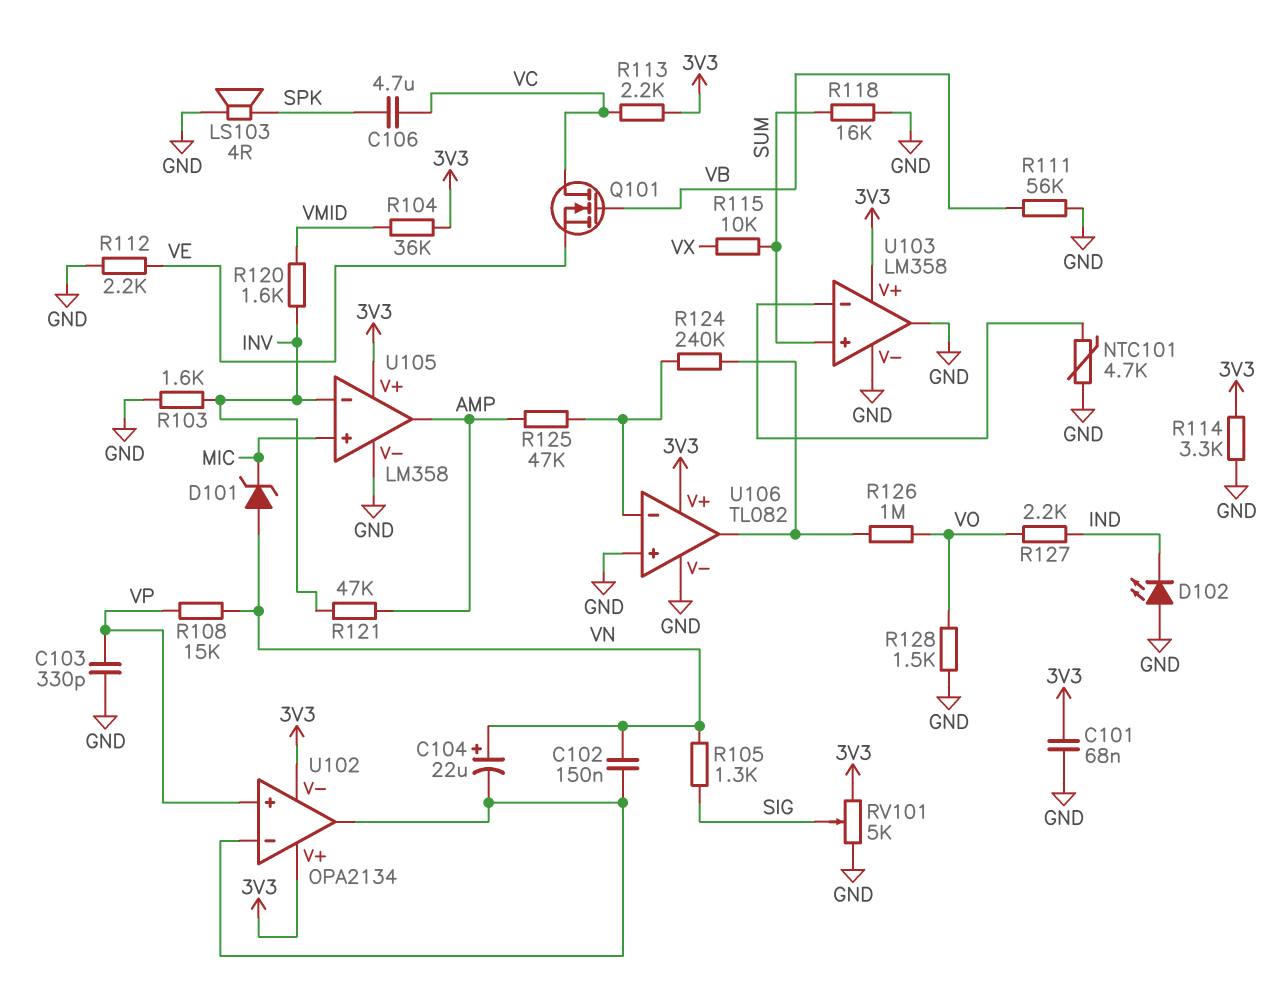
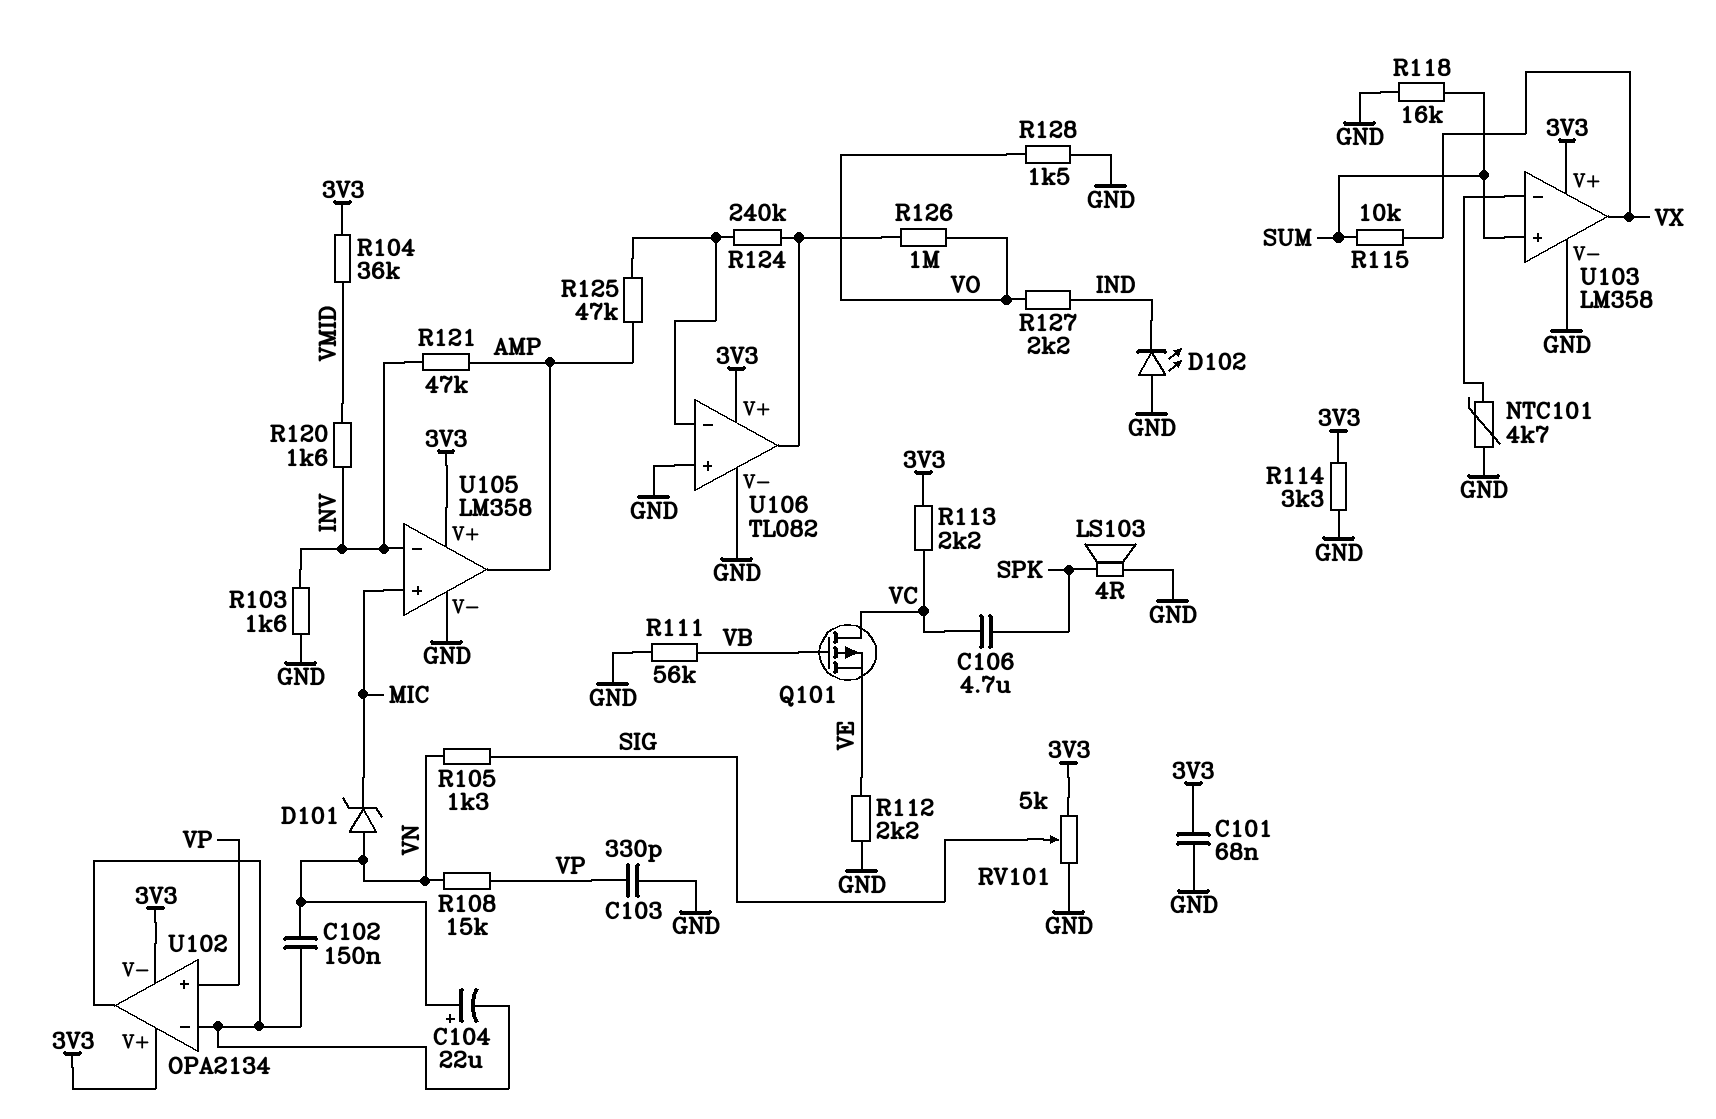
Q101: NMOS (G VB, D VC, S VE) -> PMOS (G VB, D VC, S VE)
U103 pin out: GND -> VX

